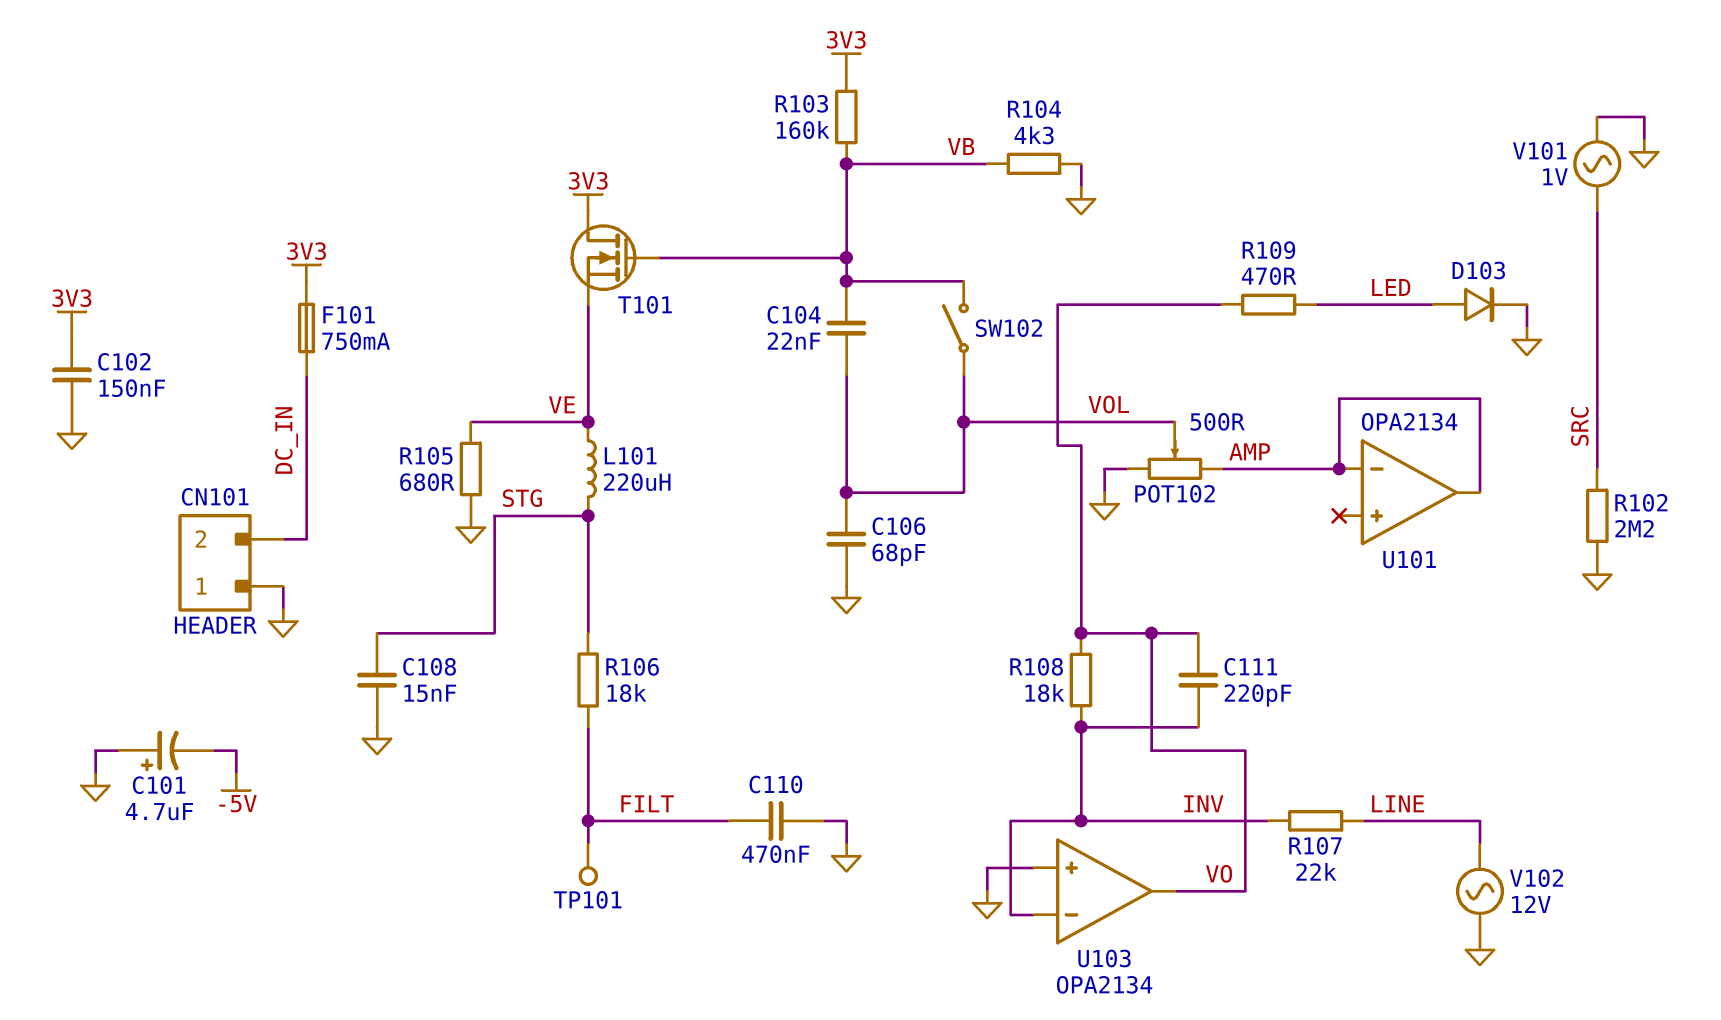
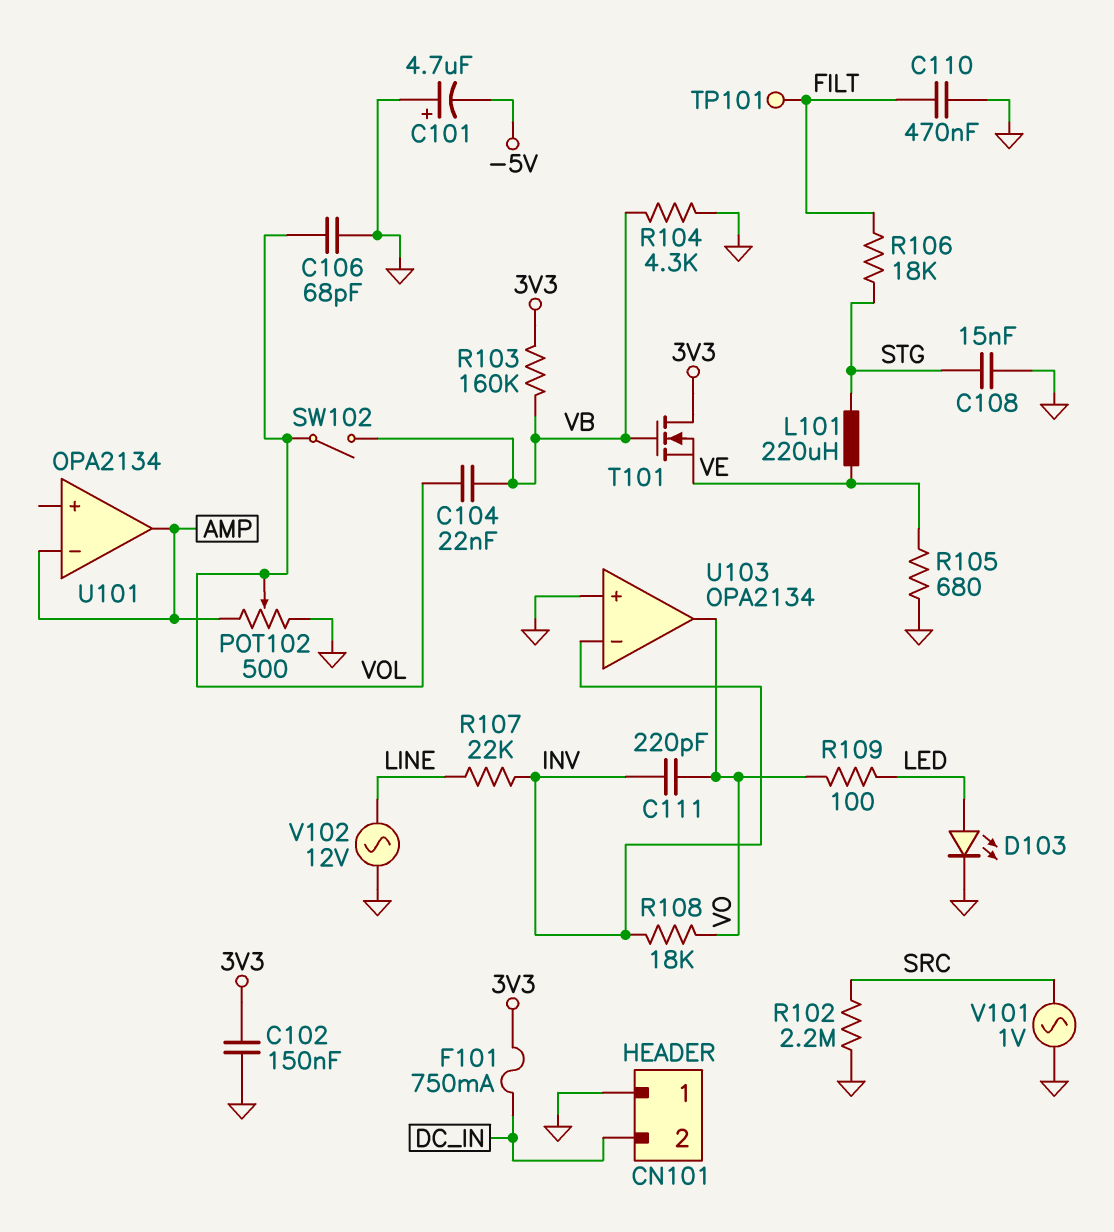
D103: diode (A LED, K GND) -> LED (A LED, K GND)
R109: 470 (LED, VO) -> 100 (LED, VO)

